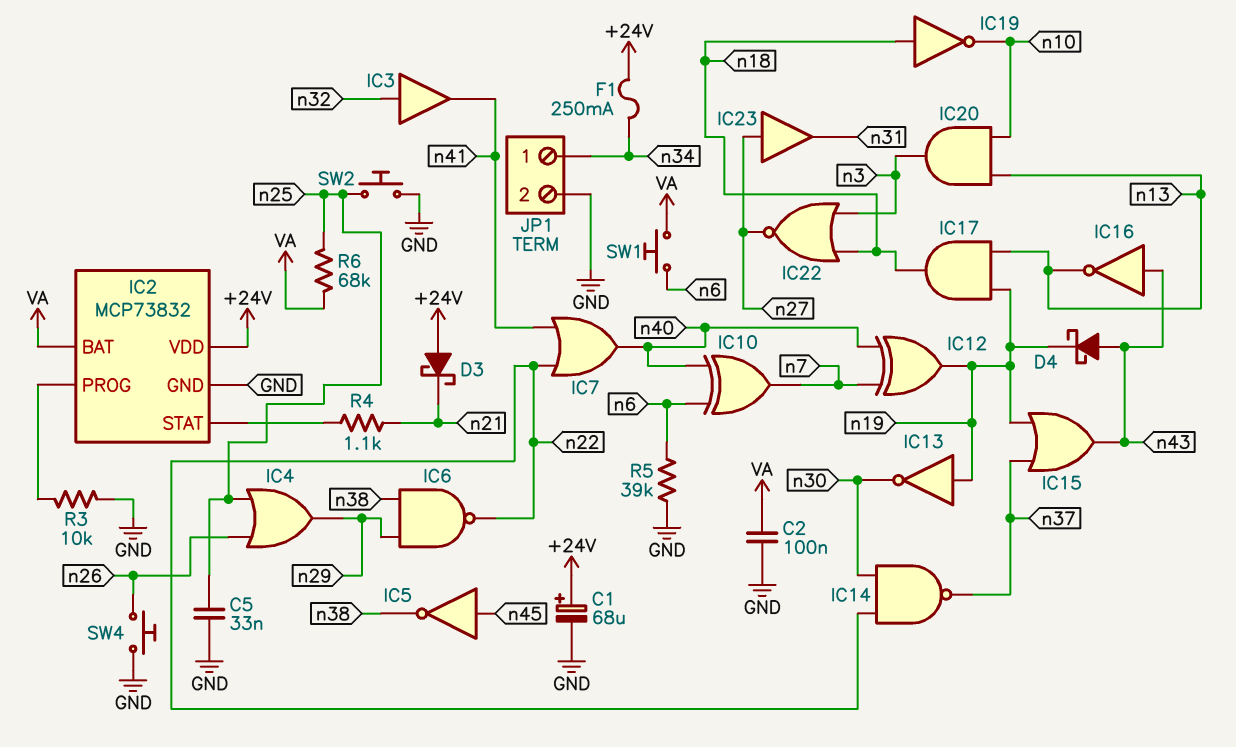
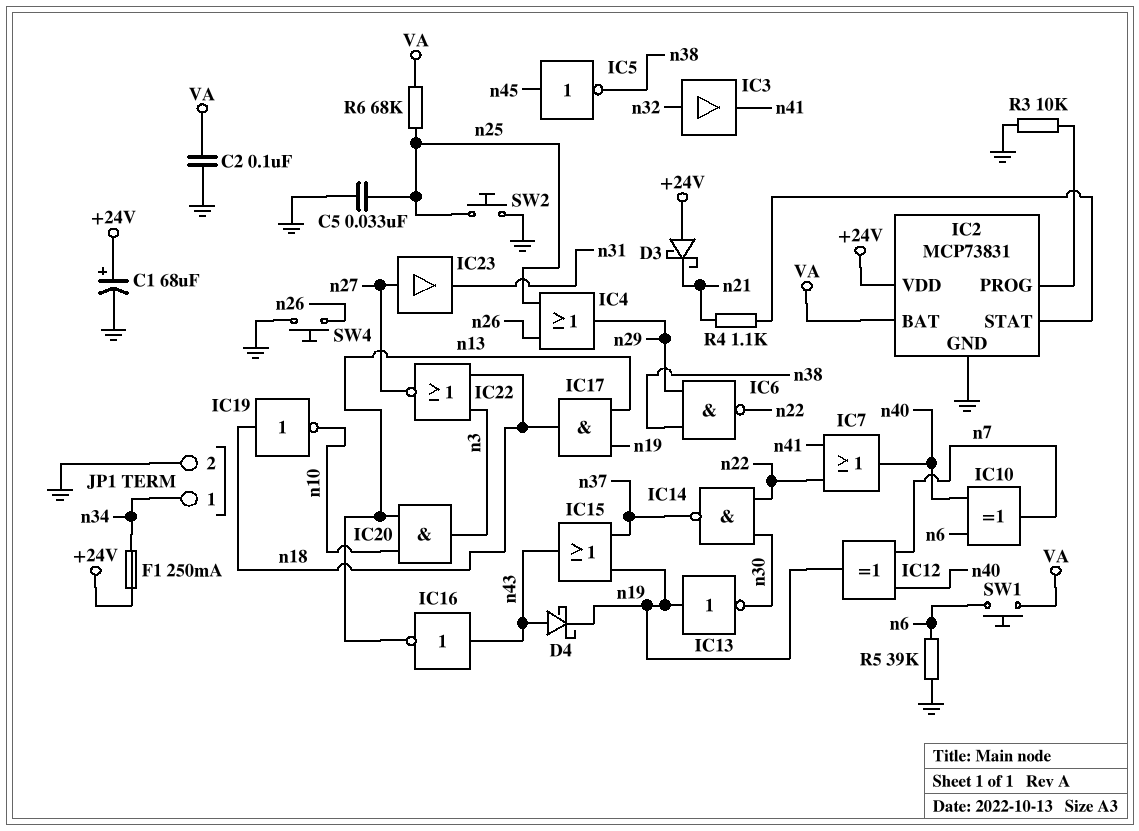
IC2: MCP73832 -> MCP73831

